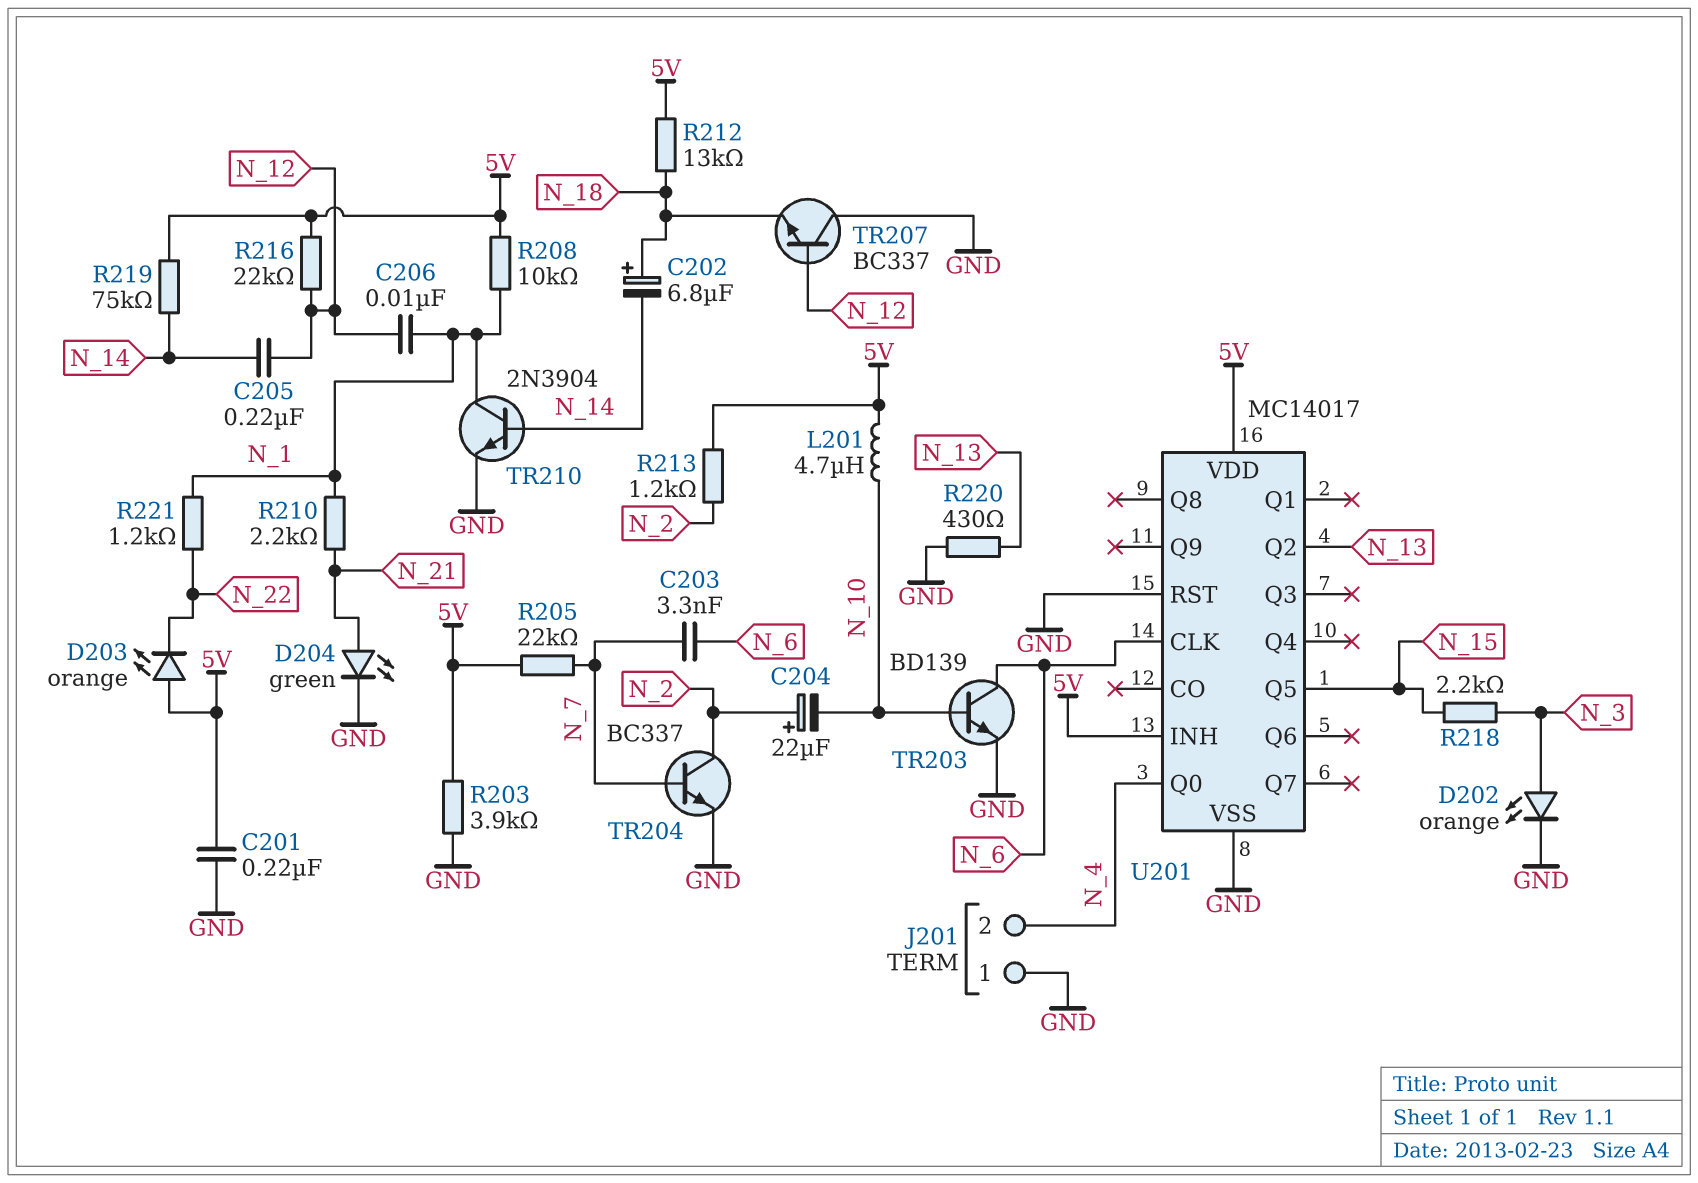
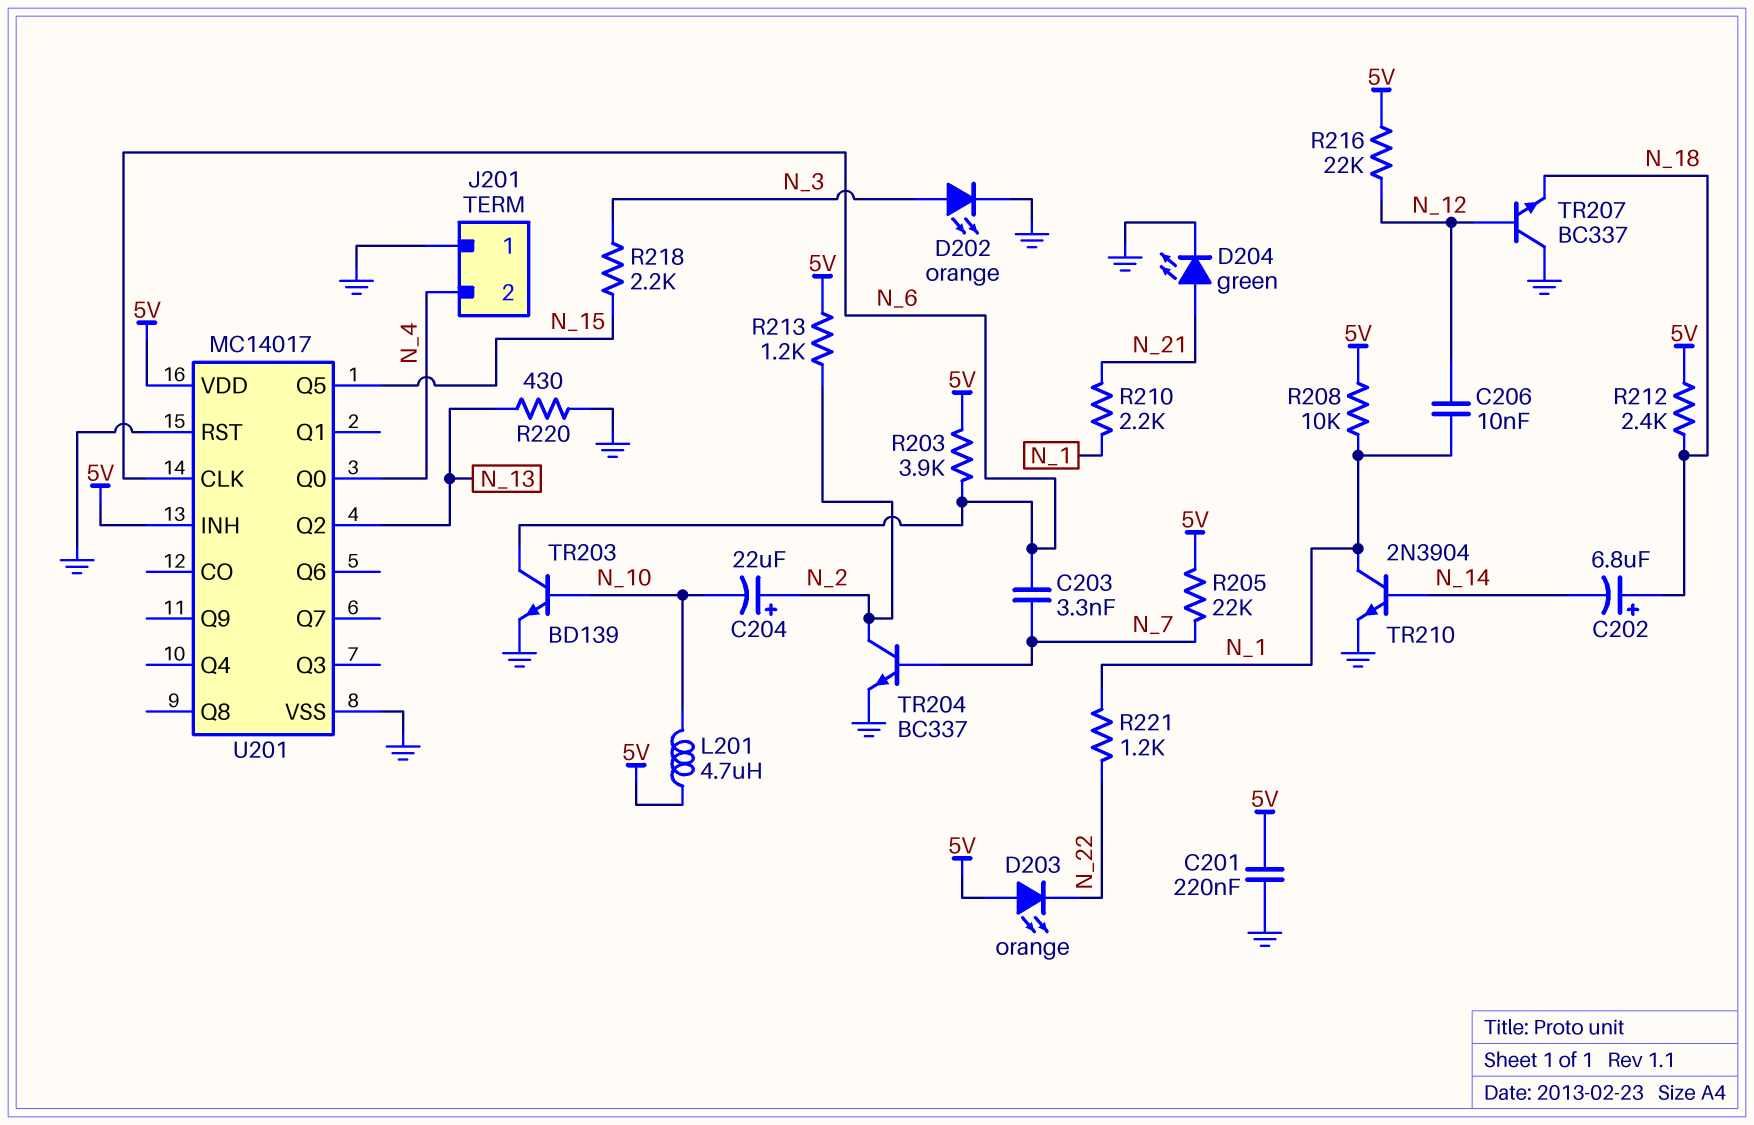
C205: 220nF (N_12, N_14) -> none
R203: 3.9k (5V, GND) -> 3.9k (5V, N_6)
R212: 13k (5V, N_18) -> 2.4k (5V, N_18)
R219: 75k (5V, N_14) -> none

